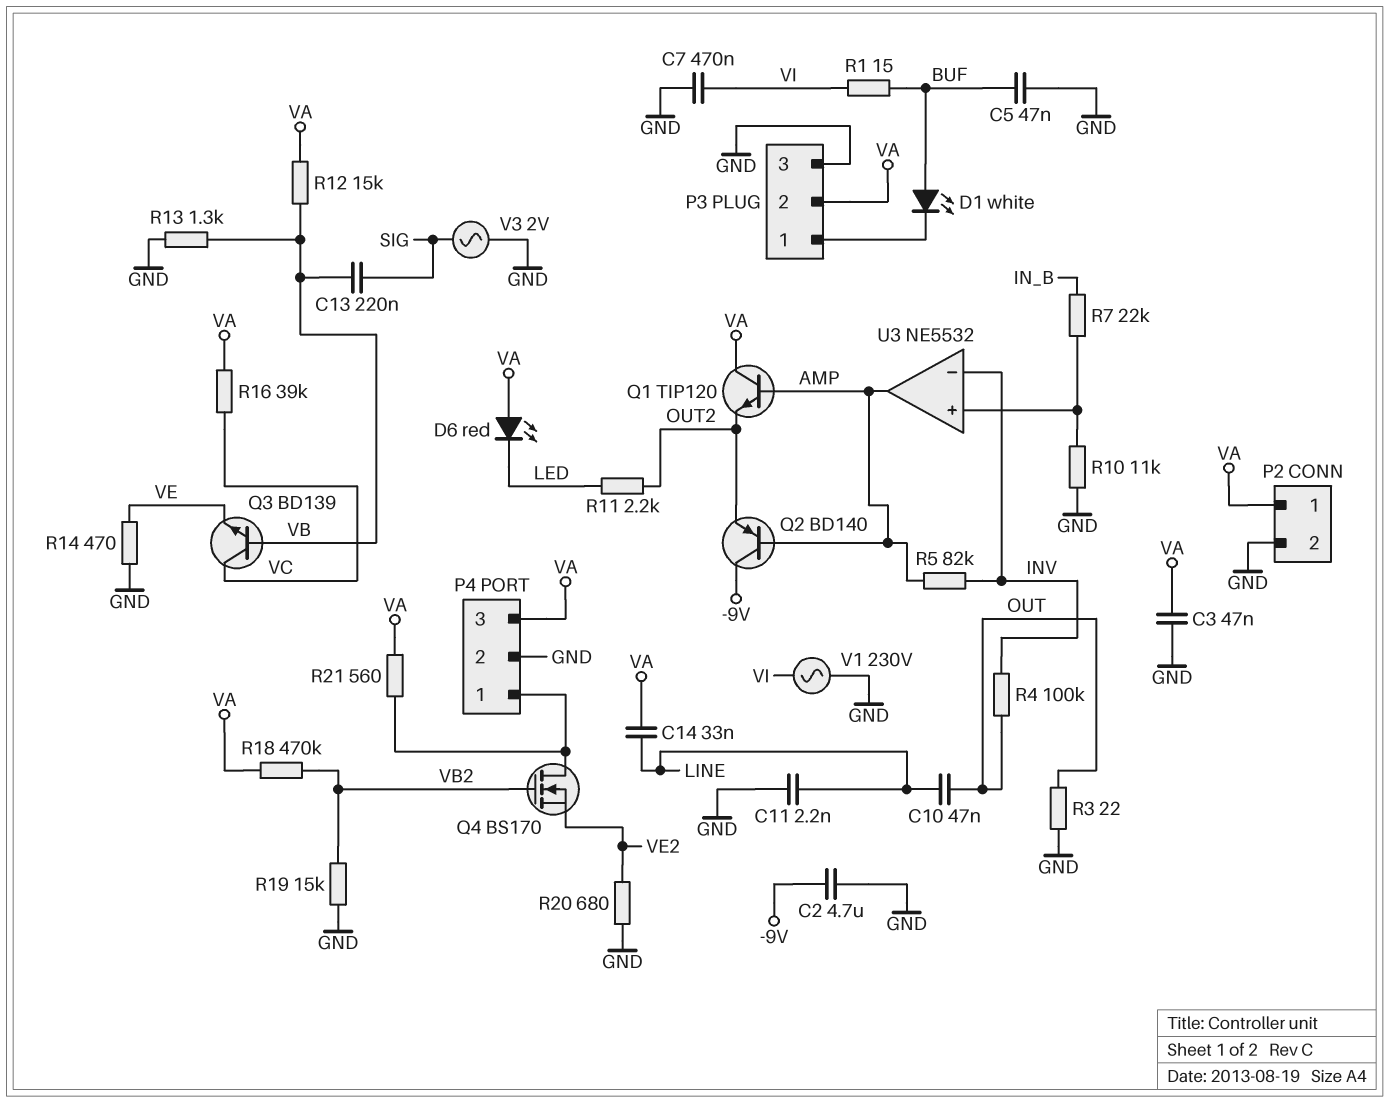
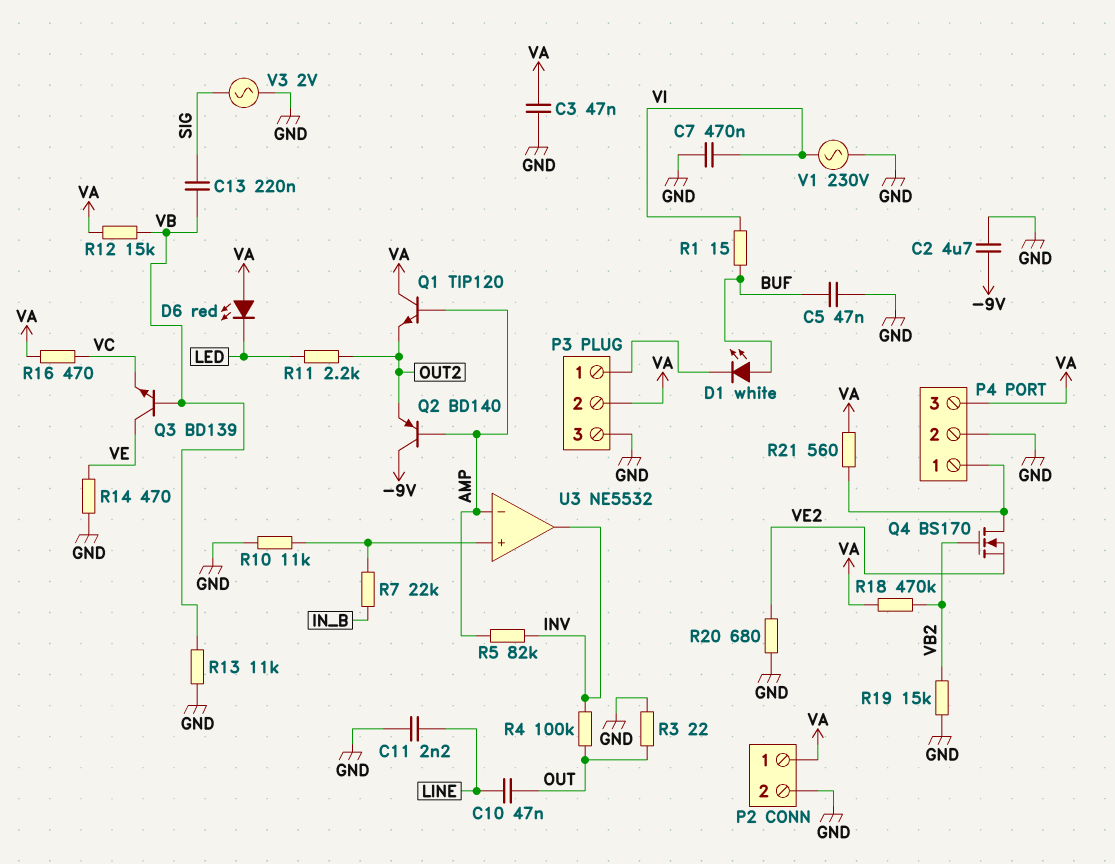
C14: 33nF (LINE, VA) -> none
Q3: NPN BD139 (B VB, C VC, E VE) -> NPN BD139 (B VB, C VE, E VC)
R13: 1.3k (GND, VB) -> 11k (GND, VB)
R16: 39k (VA, VC) -> 470 (VA, VC)
U3 pin in-: INV -> AMP
U3 pin out: AMP -> INV

